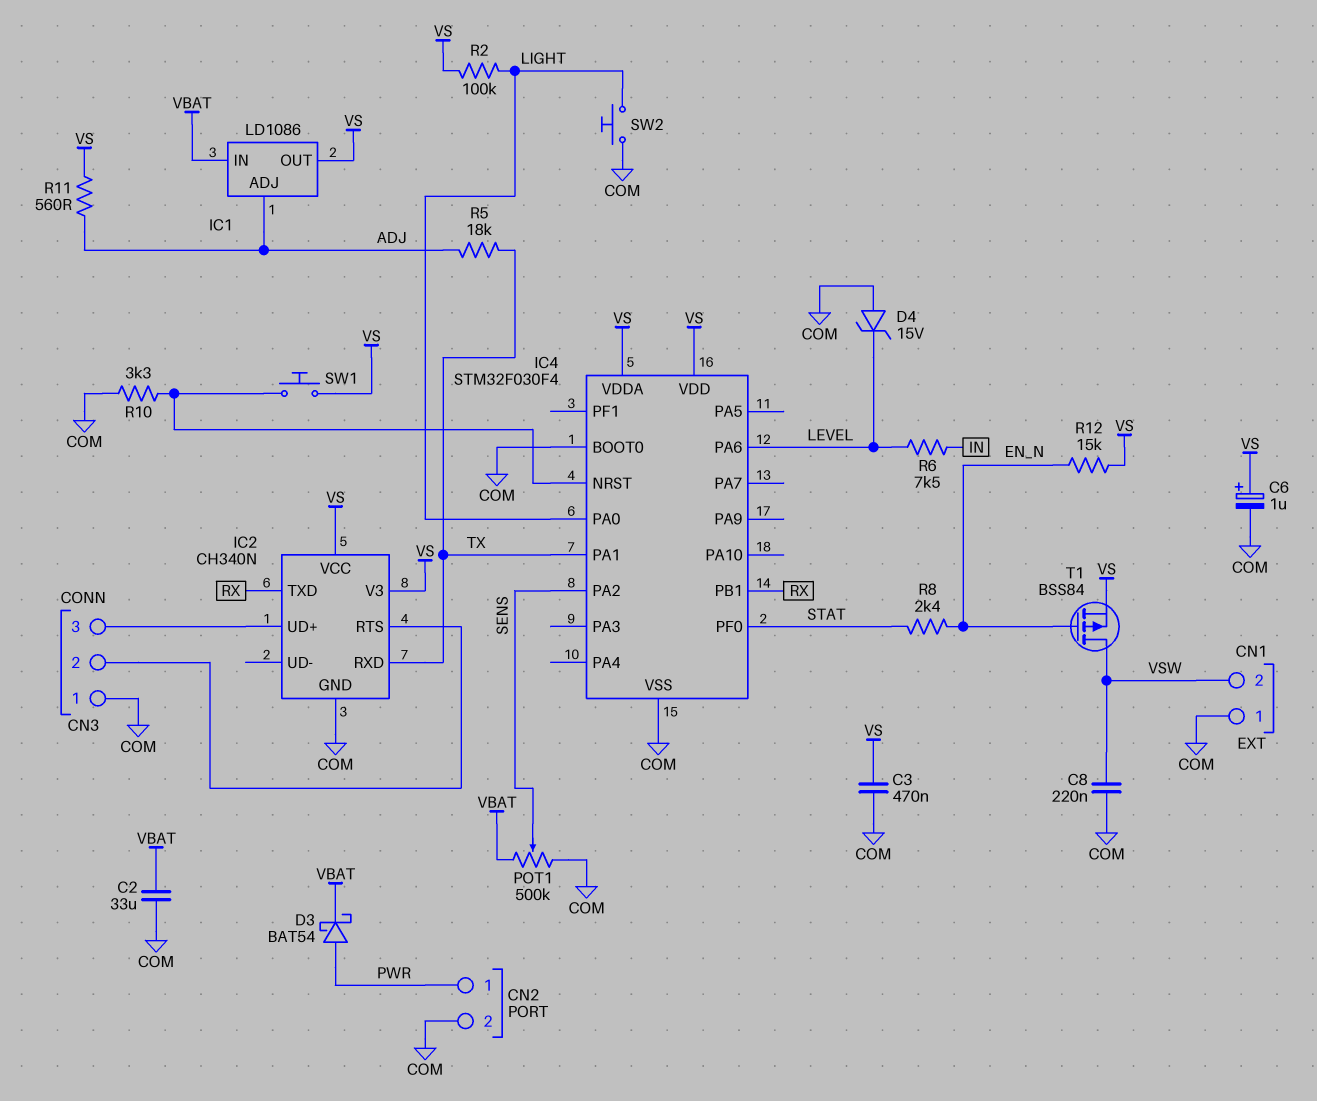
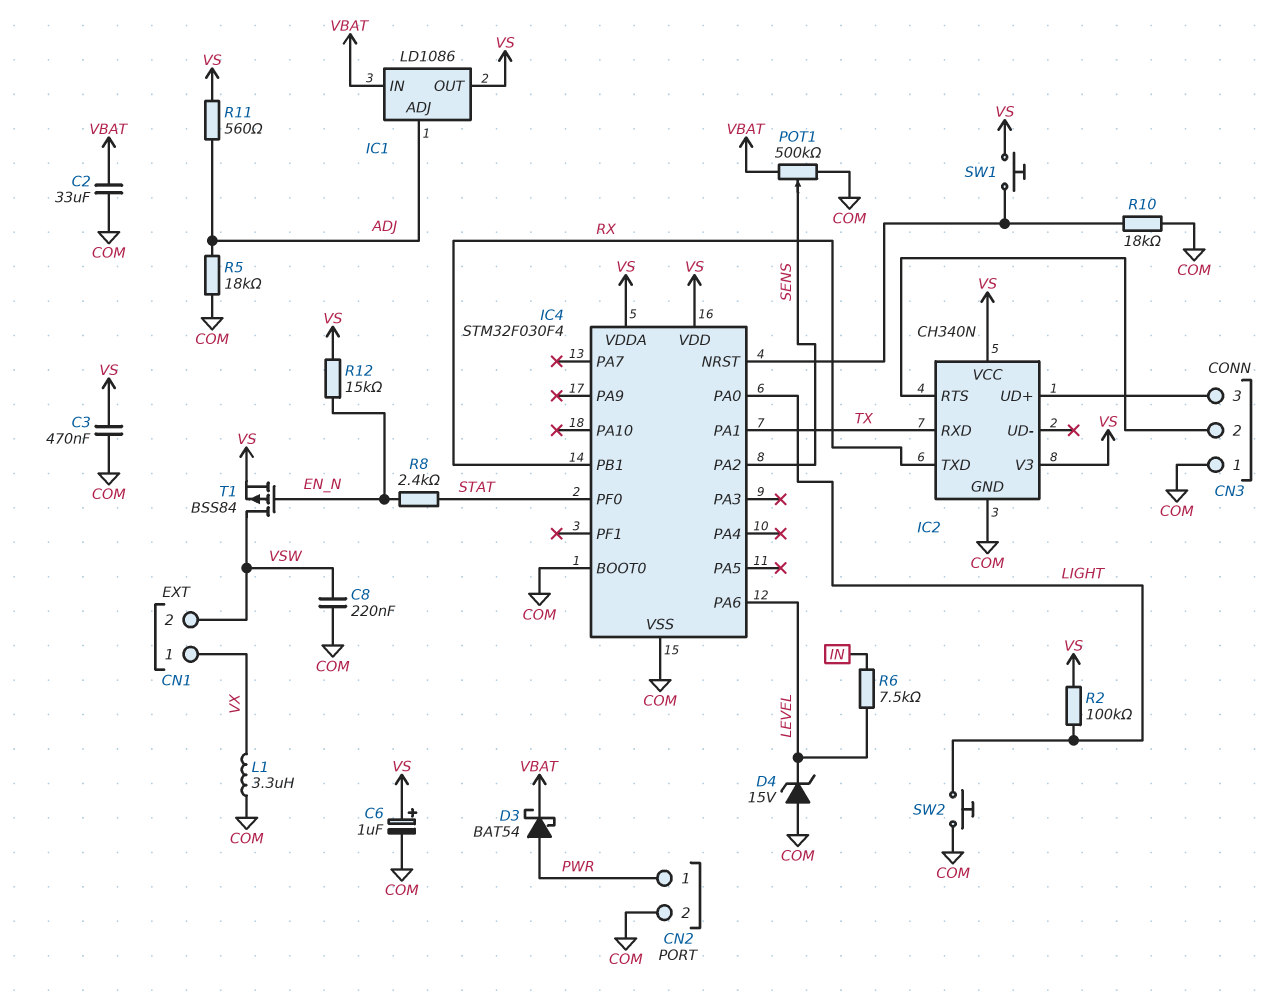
CN1 pin 1: COM -> VX
L1: none -> 3.3uH (COM, VX)
R5: 18k (ADJ, TX) -> 18k (ADJ, COM)
R10: 3.3k (COM, IC4/NRST) -> 18k (COM, IC4/NRST)

